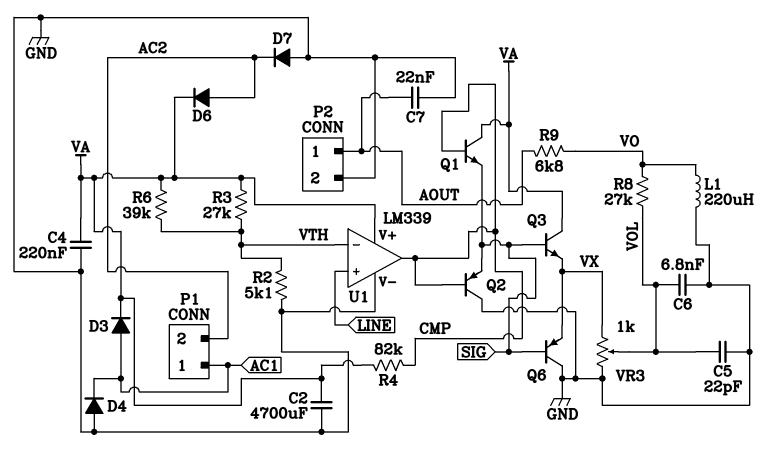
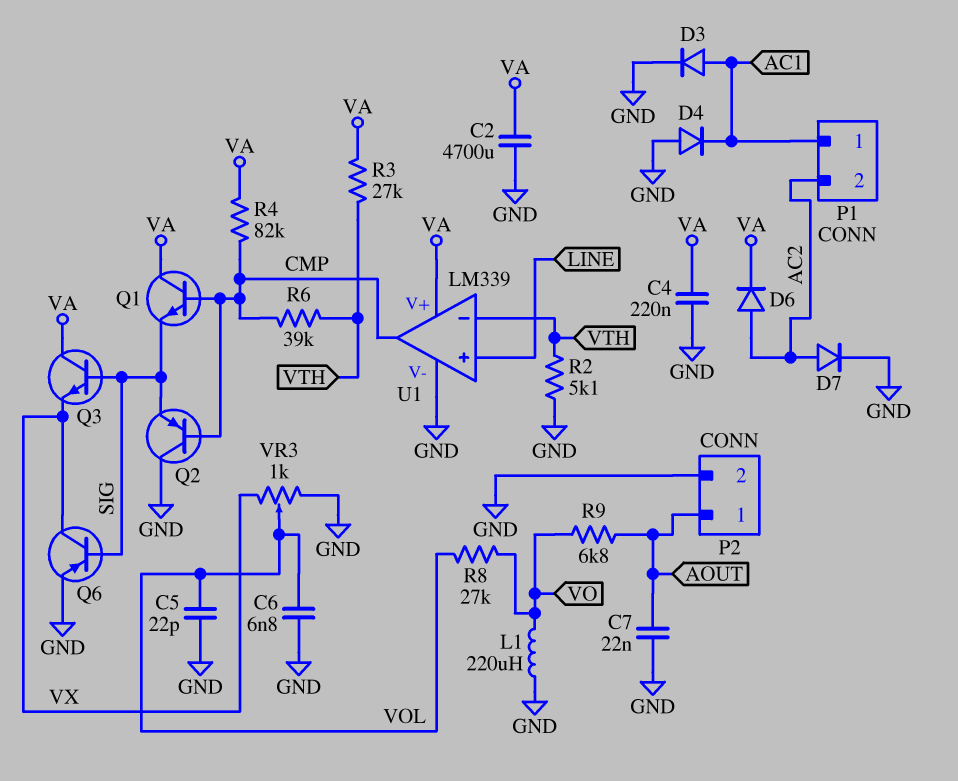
D3: diode (A AC1, K VA) -> diode (A AC1, K GND)
D7: diode (A GND, K AC2) -> diode (A AC2, K GND)
Q6: PNP (B SIG, C GND, E VX) -> PNP (B SIG, C VX, E GND)
R6: 39k (VA, VTH) -> 39k (CMP, VTH)

